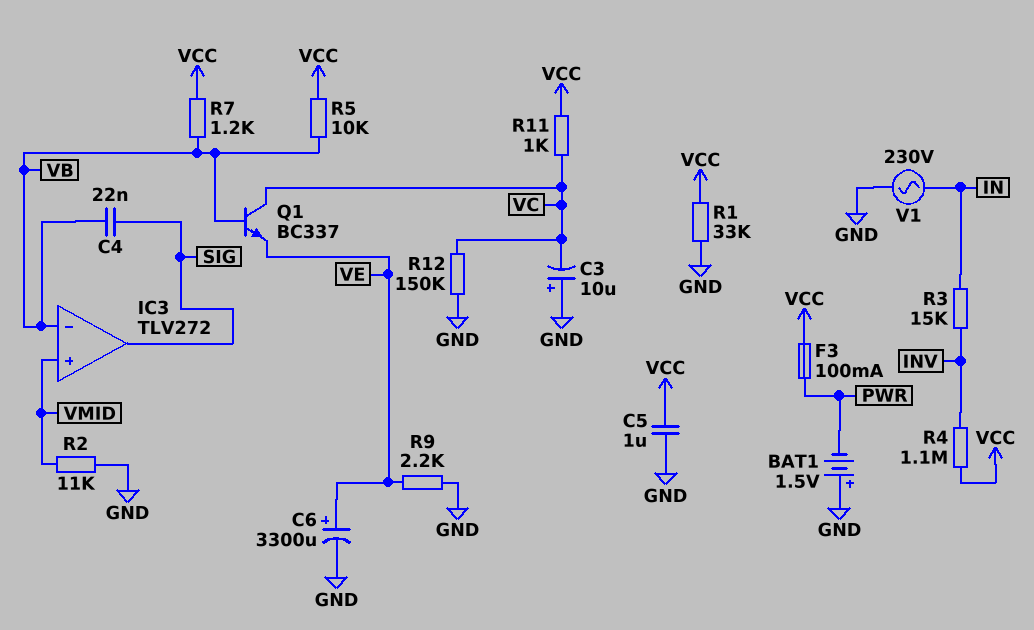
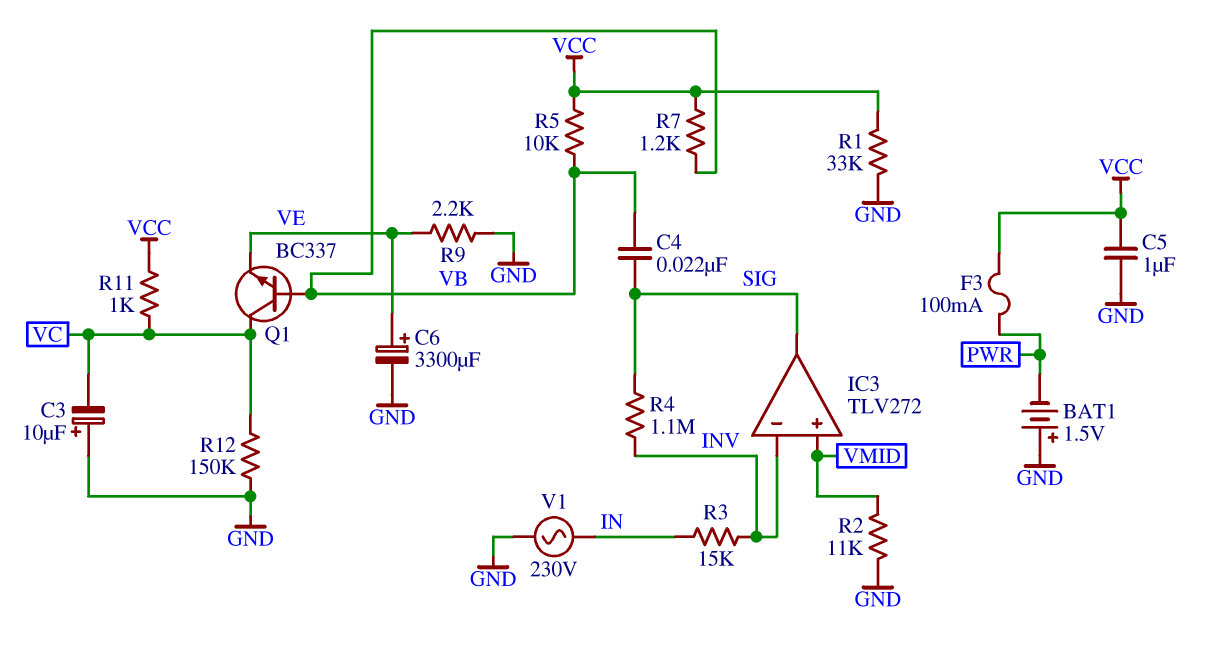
IC3 pin in-: VB -> INV
R4: 1.1M (INV, VCC) -> 1.1M (INV, SIG)

